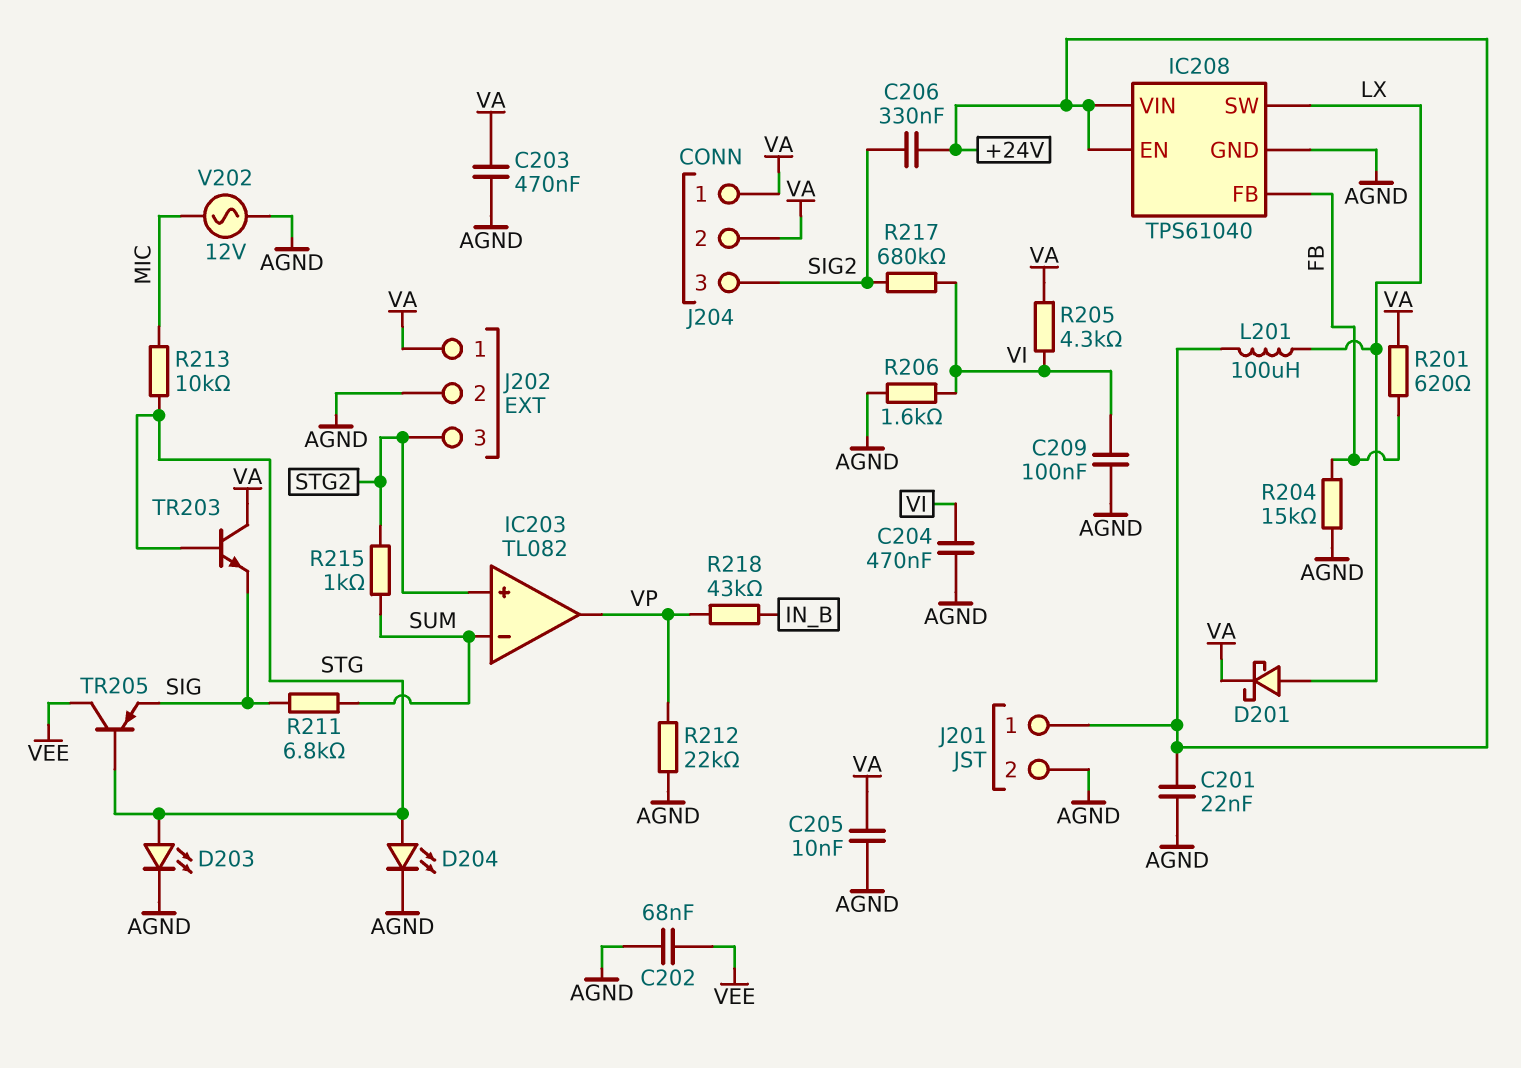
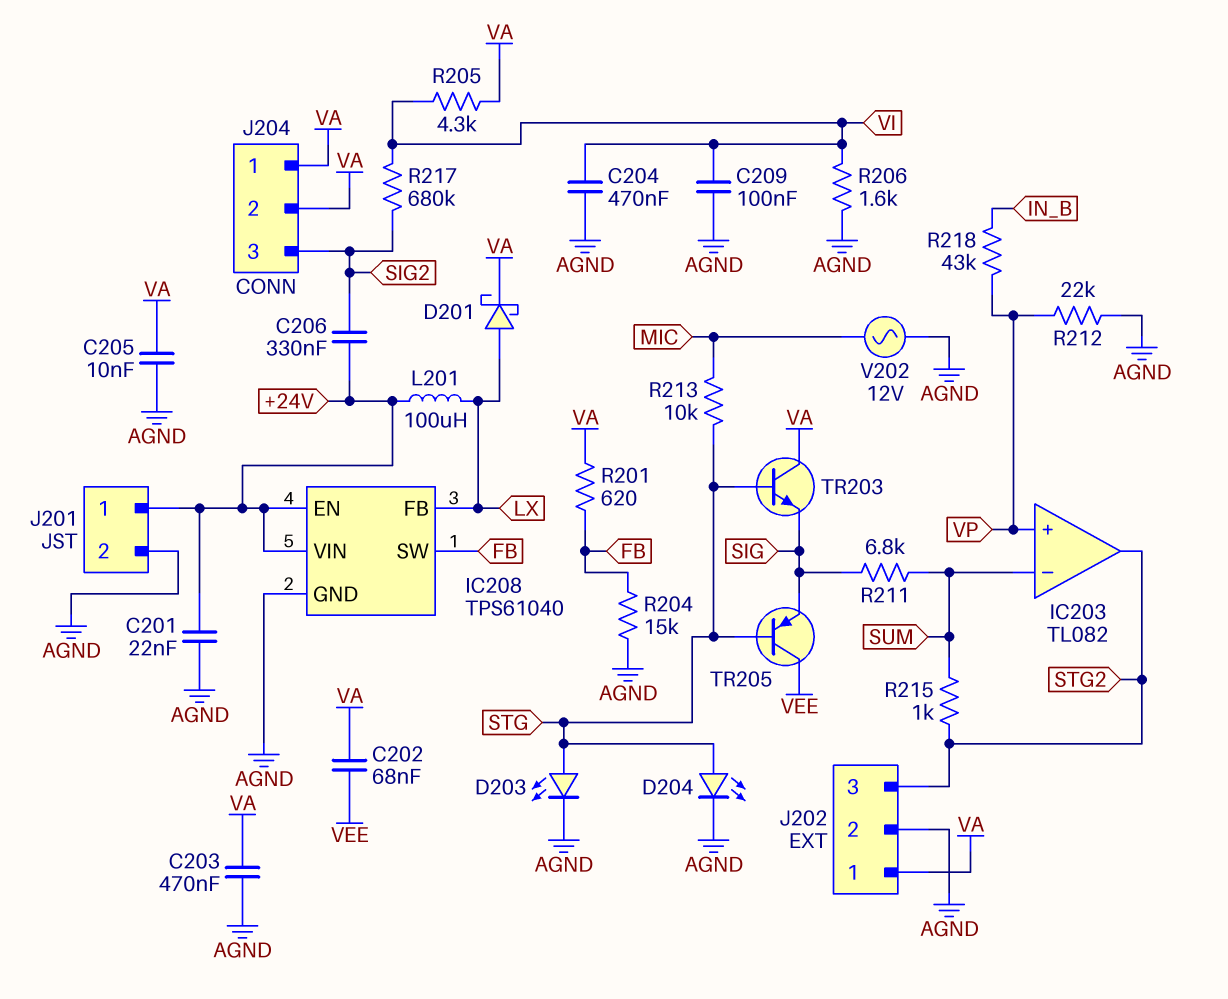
C202: 68nF (AGND, VEE) -> 68nF (VA, VEE)
IC203 pin in+: STG2 -> VP
IC203 pin out: VP -> STG2
IC208 pin FB: FB -> LX
IC208 pin SW: LX -> FB

